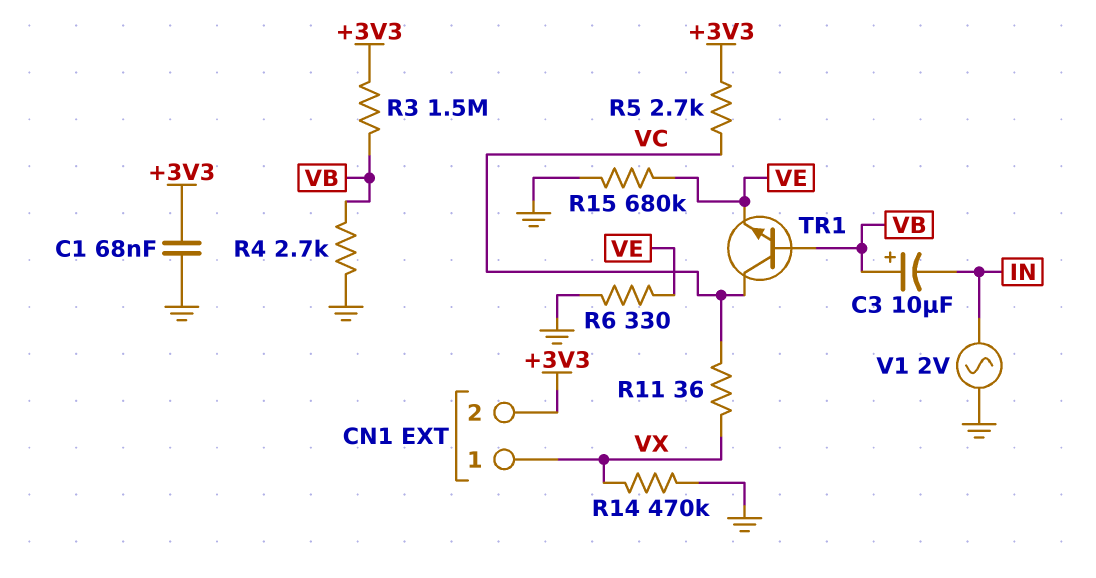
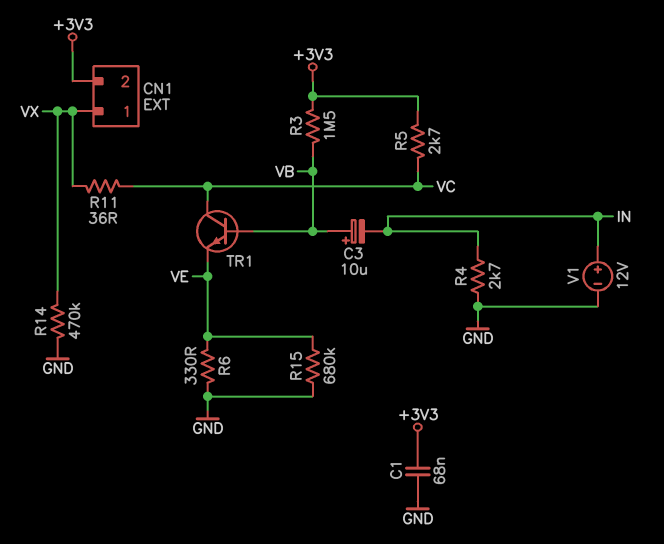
R4: 2.7k (GND, VB) -> 2.7k (GND, IN)
V1: AC 2V (GND, IN) -> 12V (plus IN, minus GND)

